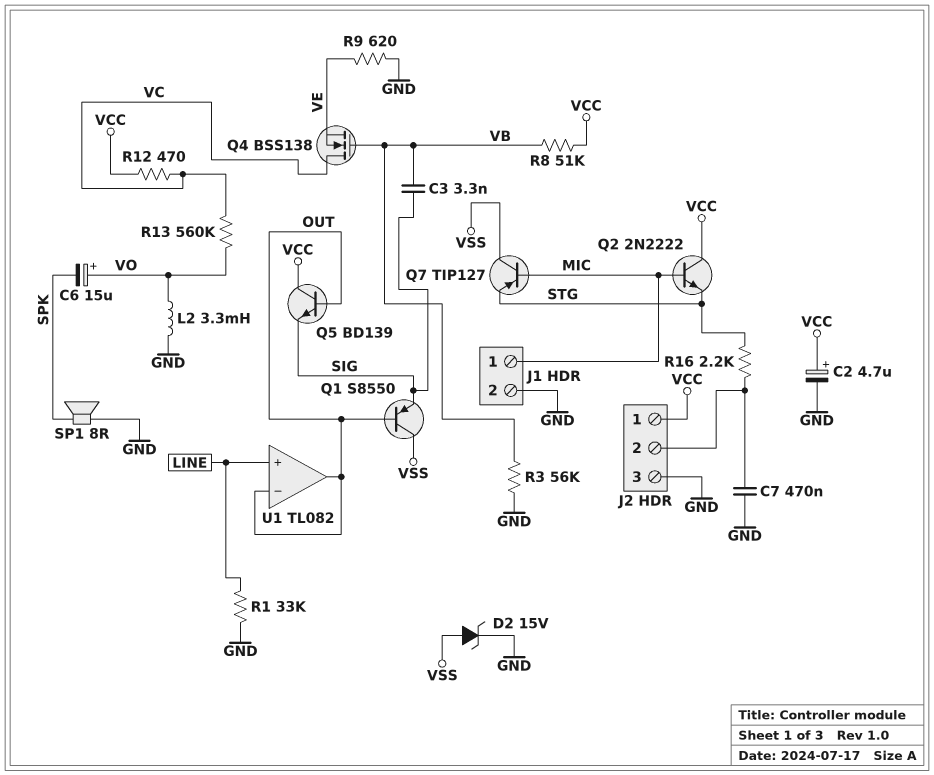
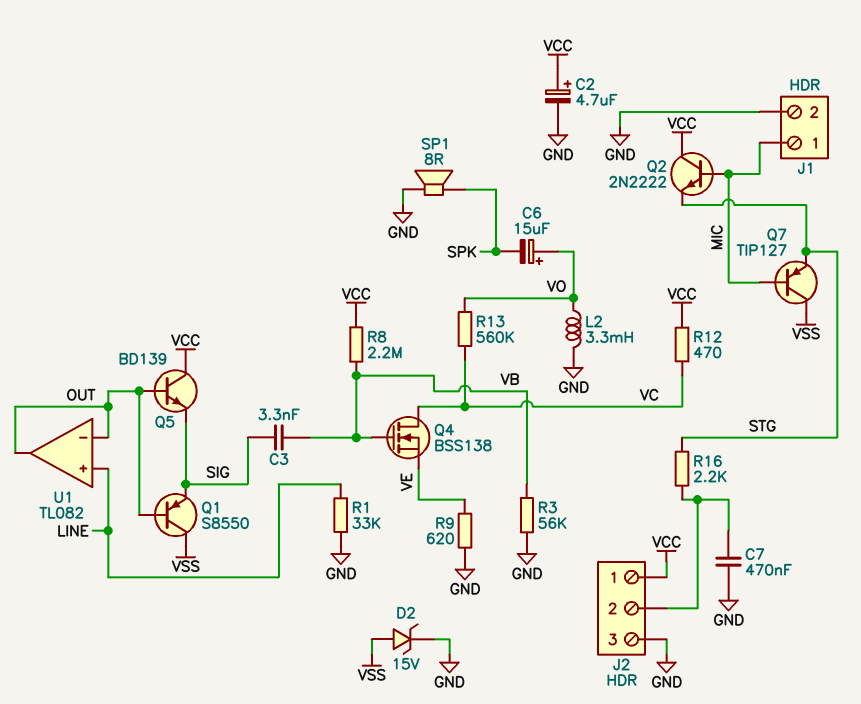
R8: 51k (VB, VCC) -> 2.2M (VB, VCC)

